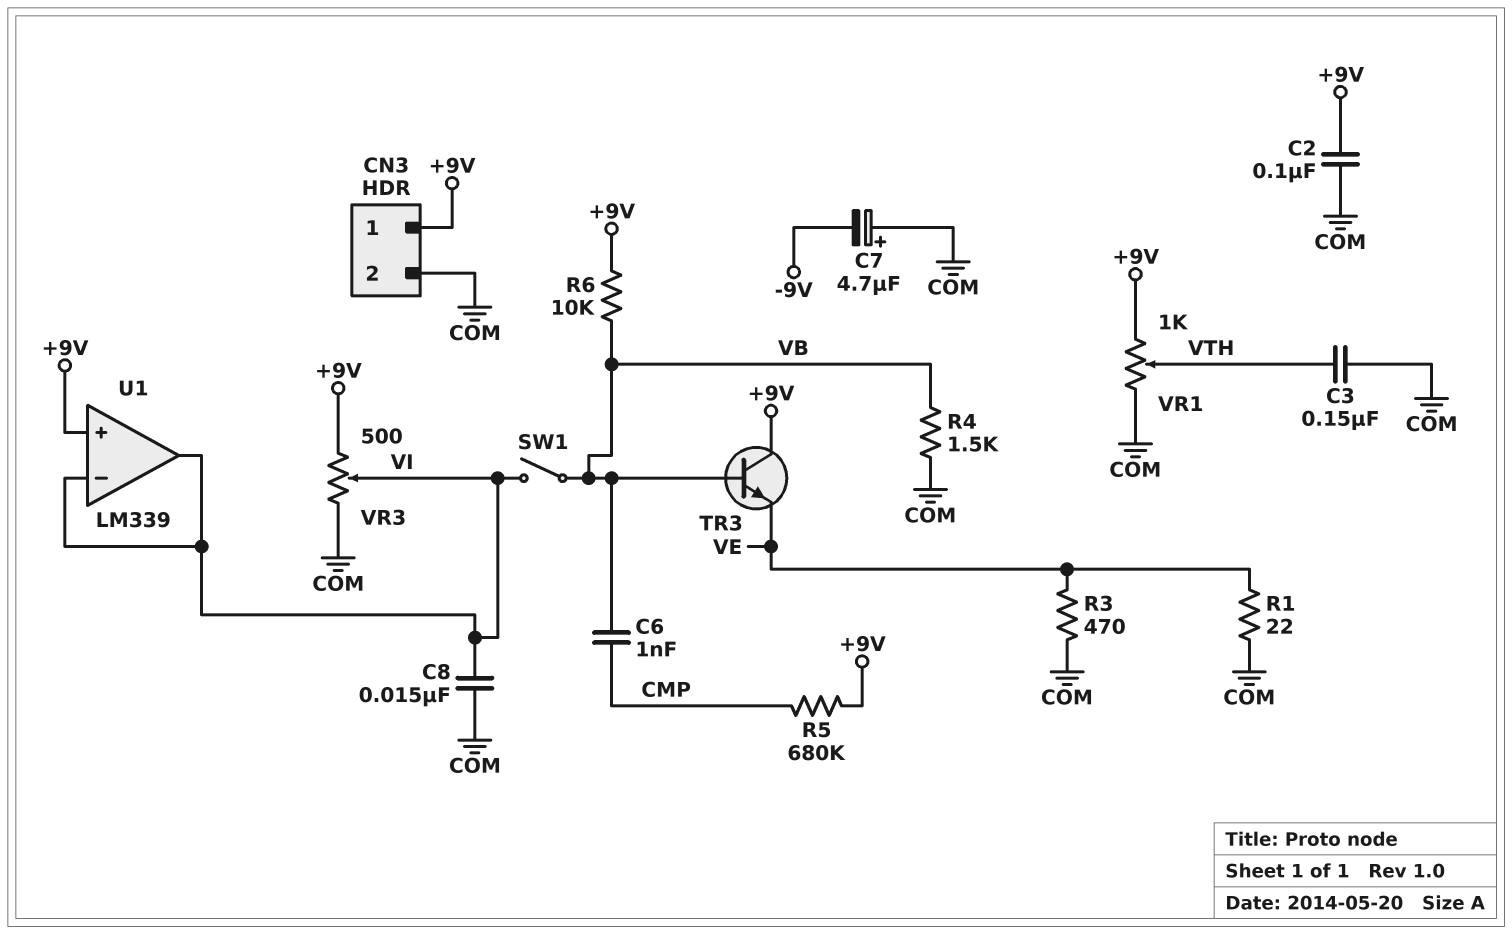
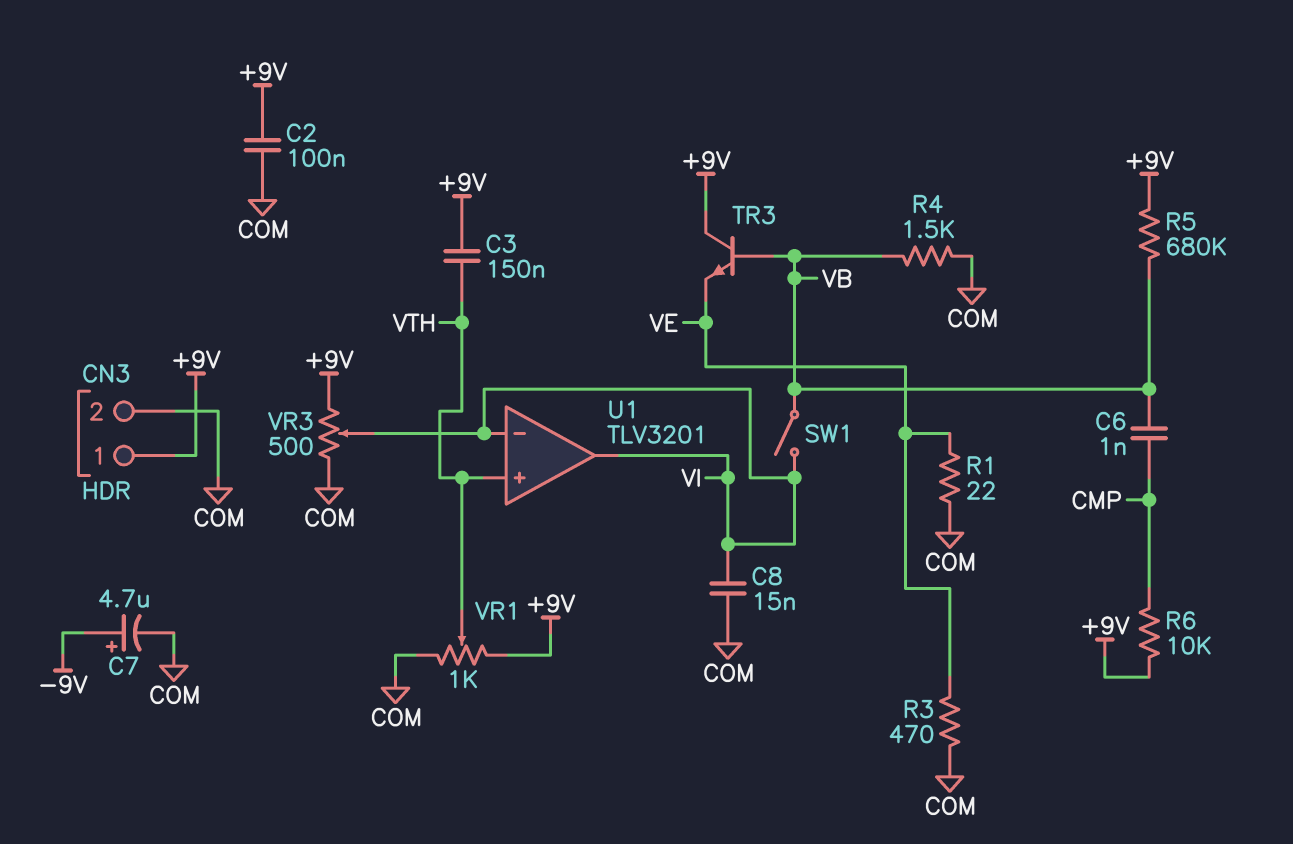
C3: 150nF (COM, VTH) -> 150nF (+9V, VTH)
C7: 4.7uF (plus COM, minus -9V) -> 4.7uF (plus -9V, minus COM)
R5: 680k (+9V, CMP) -> 680k (+9V, VB)
R6: 10k (+9V, VB) -> 10k (+9V, CMP)
U1: LM339 -> TLV3201
U1 pin in+: +9V -> VTH

